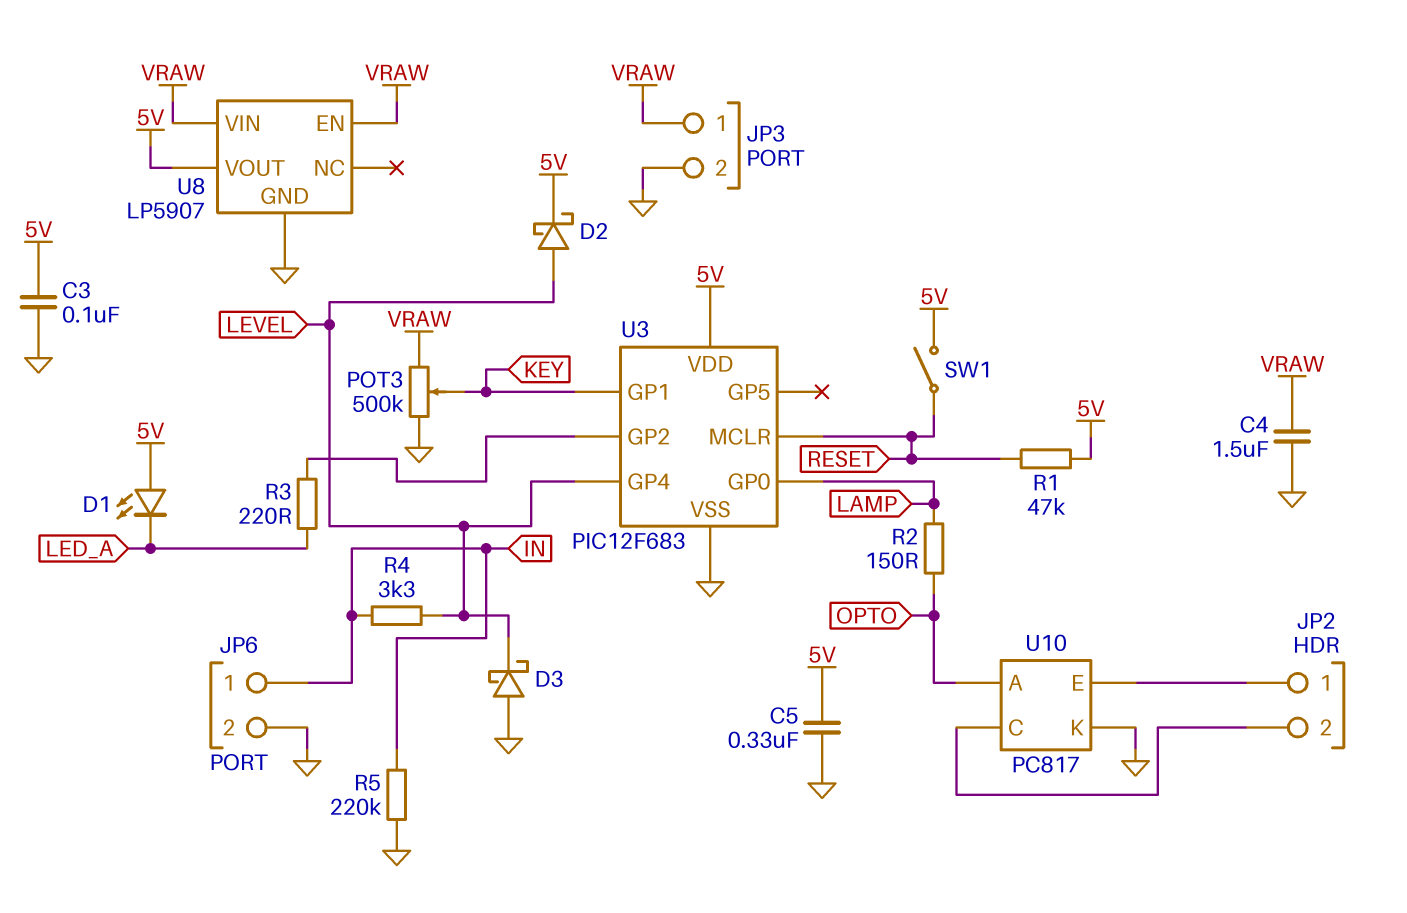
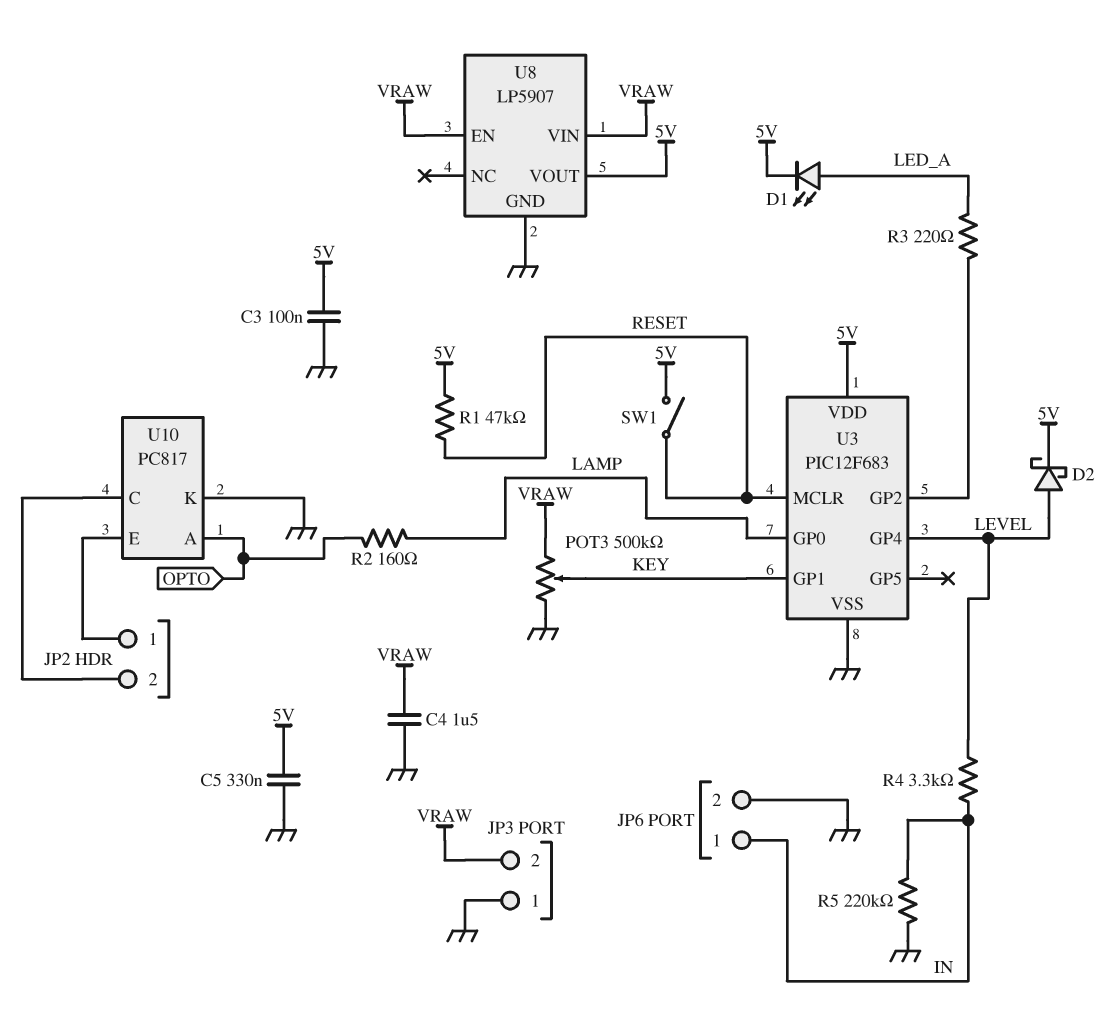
D1: LED (A 5V, K LED_A) -> LED (A LED_A, K 5V)
D3: schottky (A GND, K LEVEL) -> none
JP3 pin 1: VRAW -> GND
JP3 pin 2: GND -> VRAW
R2: 150 (LAMP, OPTO) -> 160 (LAMP, OPTO)

